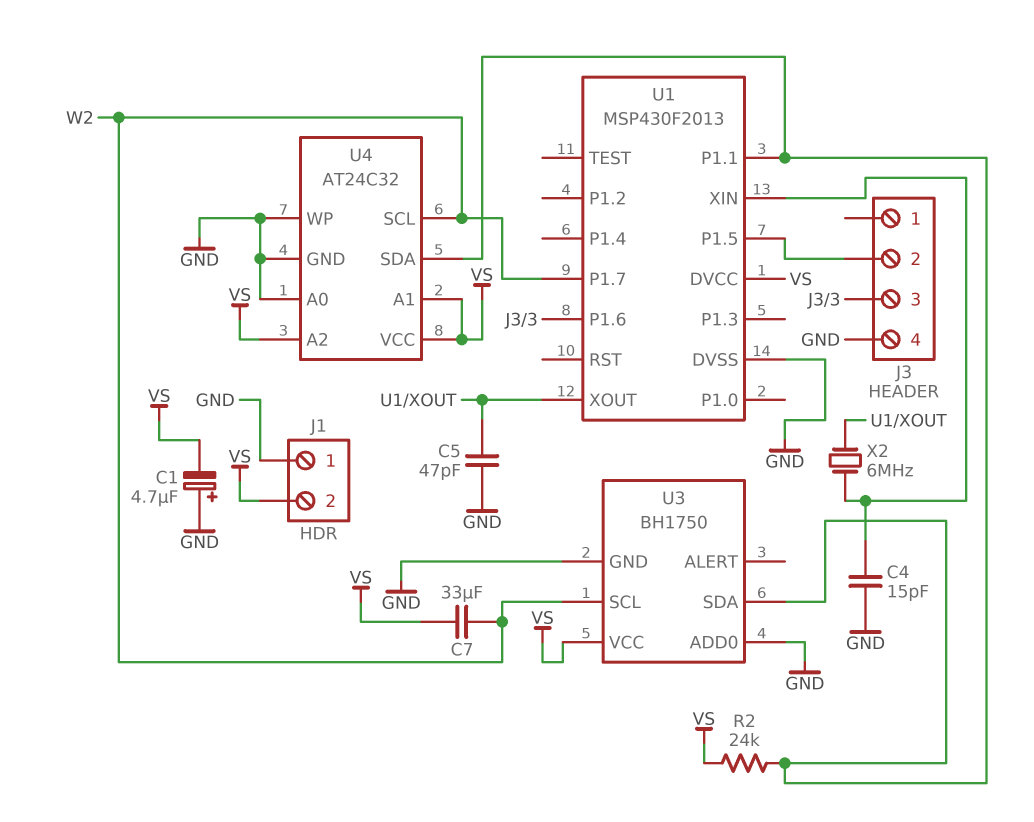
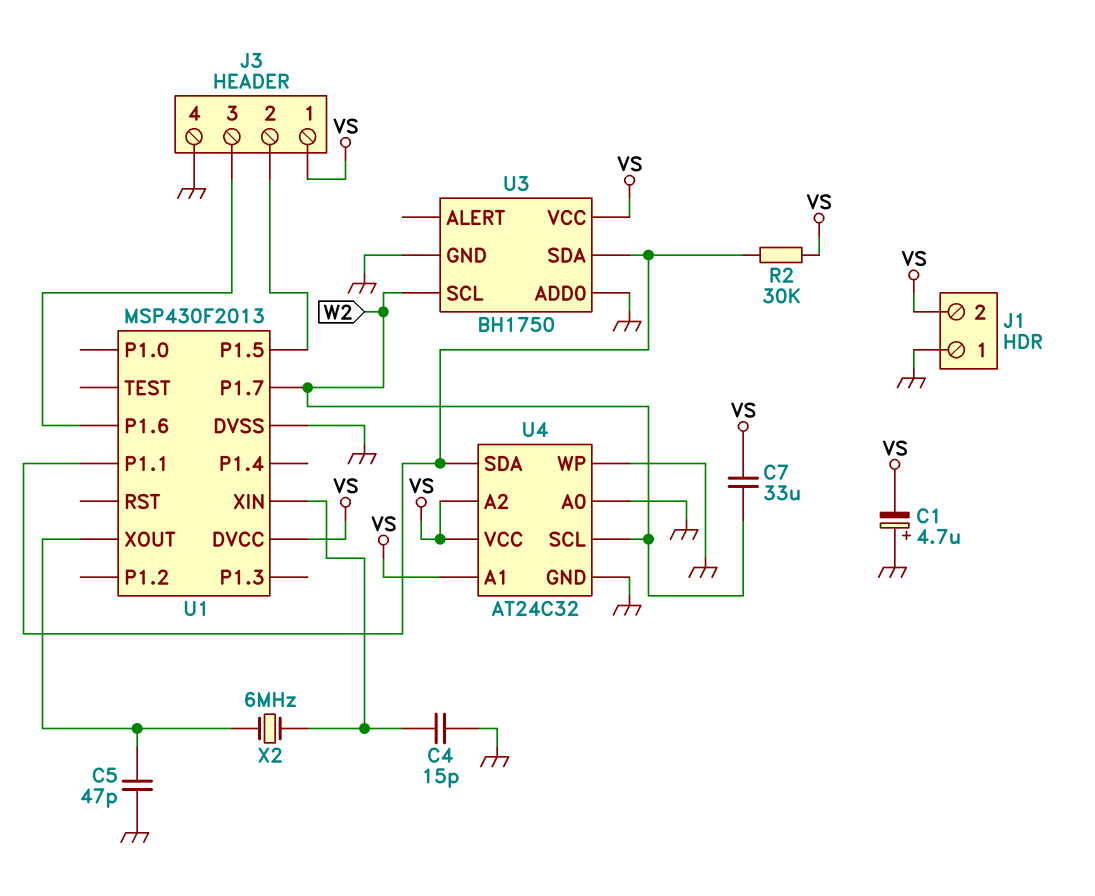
J3 pin 1: none -> VS
R2: 24k (U1/P1.1, VS) -> 30k (U1/P1.1, VS)

